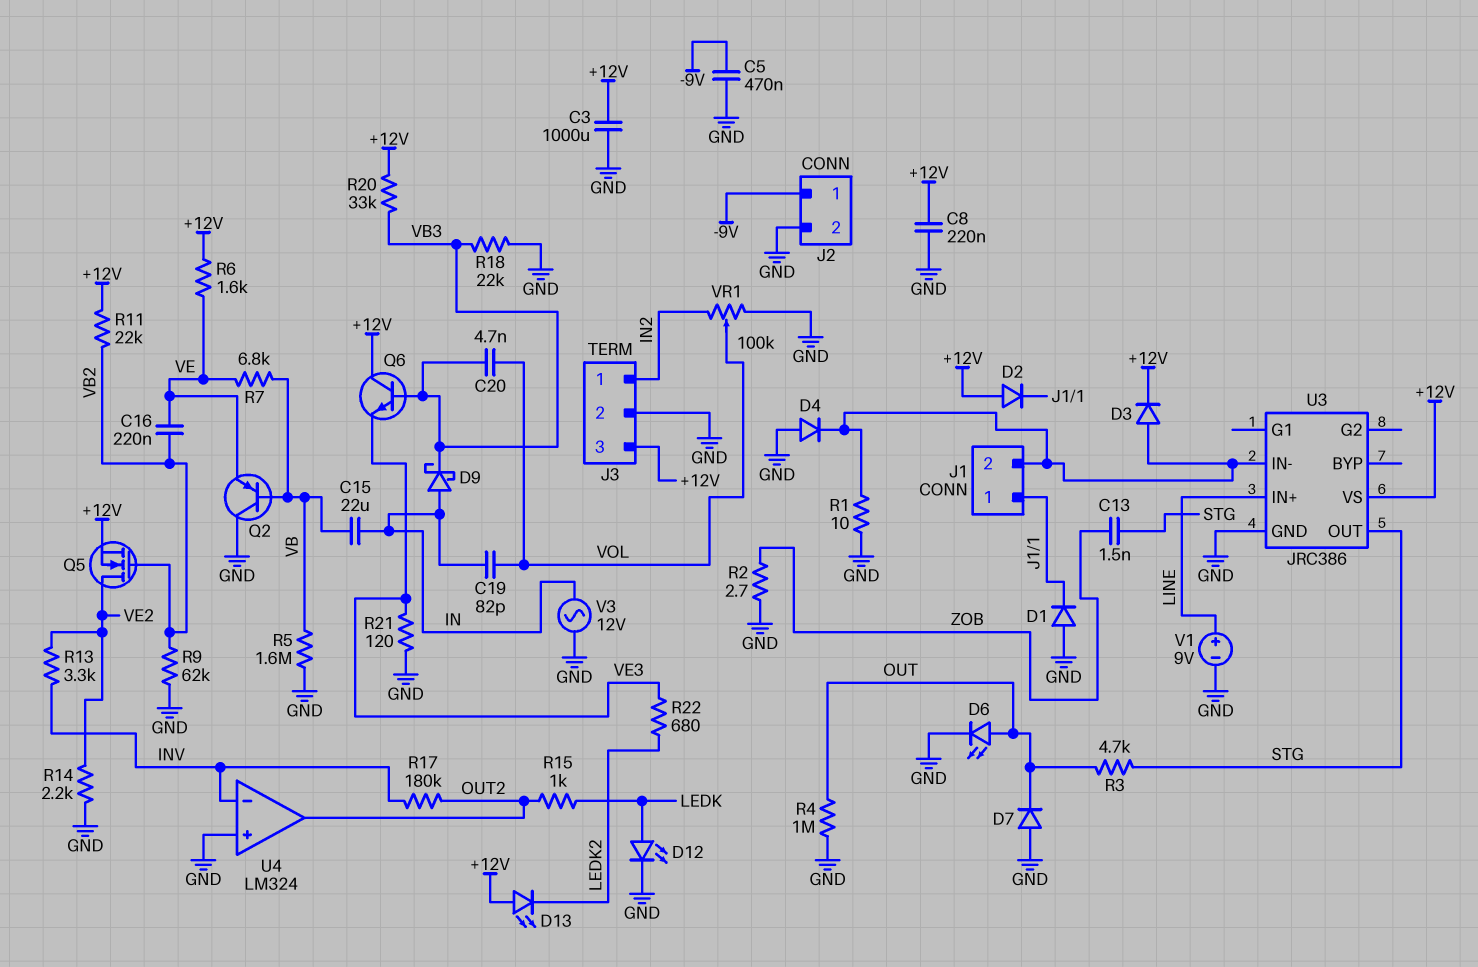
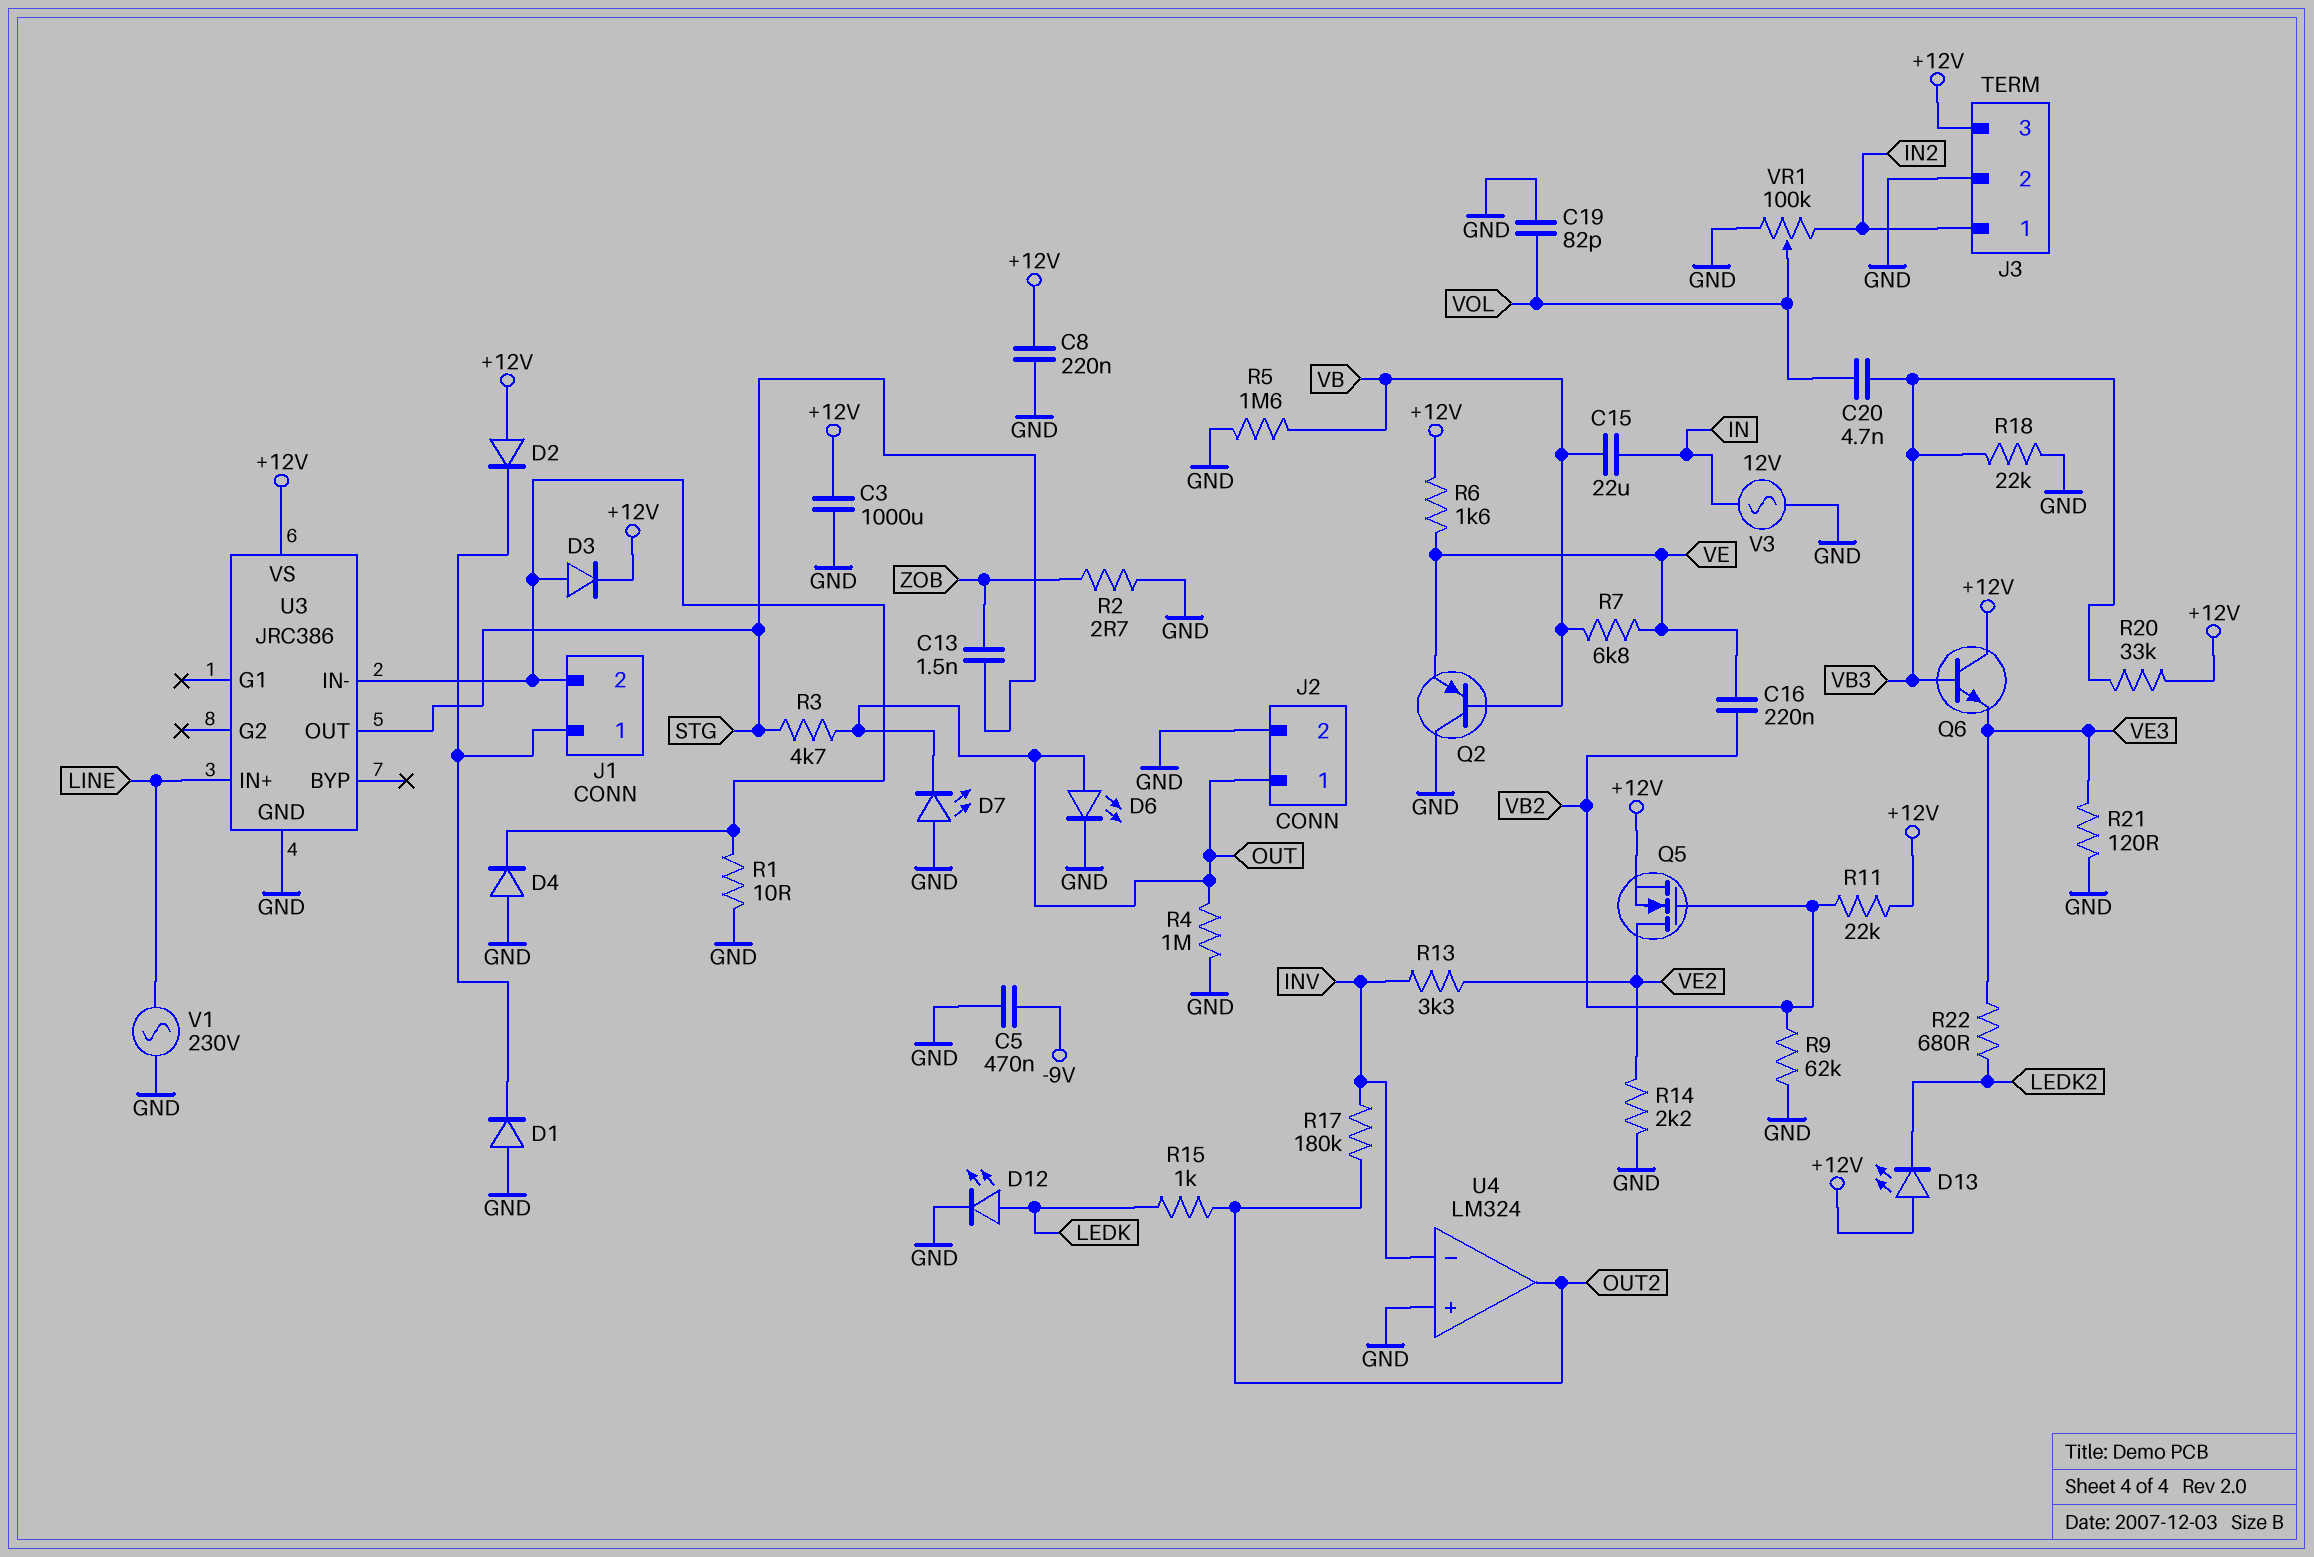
C19: 82pF (IN, VOL) -> 82pF (GND, VOL)
D7: diode (A GND, K OUT) -> LED (A GND, K OUT)
D9: schottky (A IN, K VB3) -> none
J2 pin 1: -9V -> OUT
V1: 9V (plus LINE, minus GND) -> AC 230V (GND, LINE)

